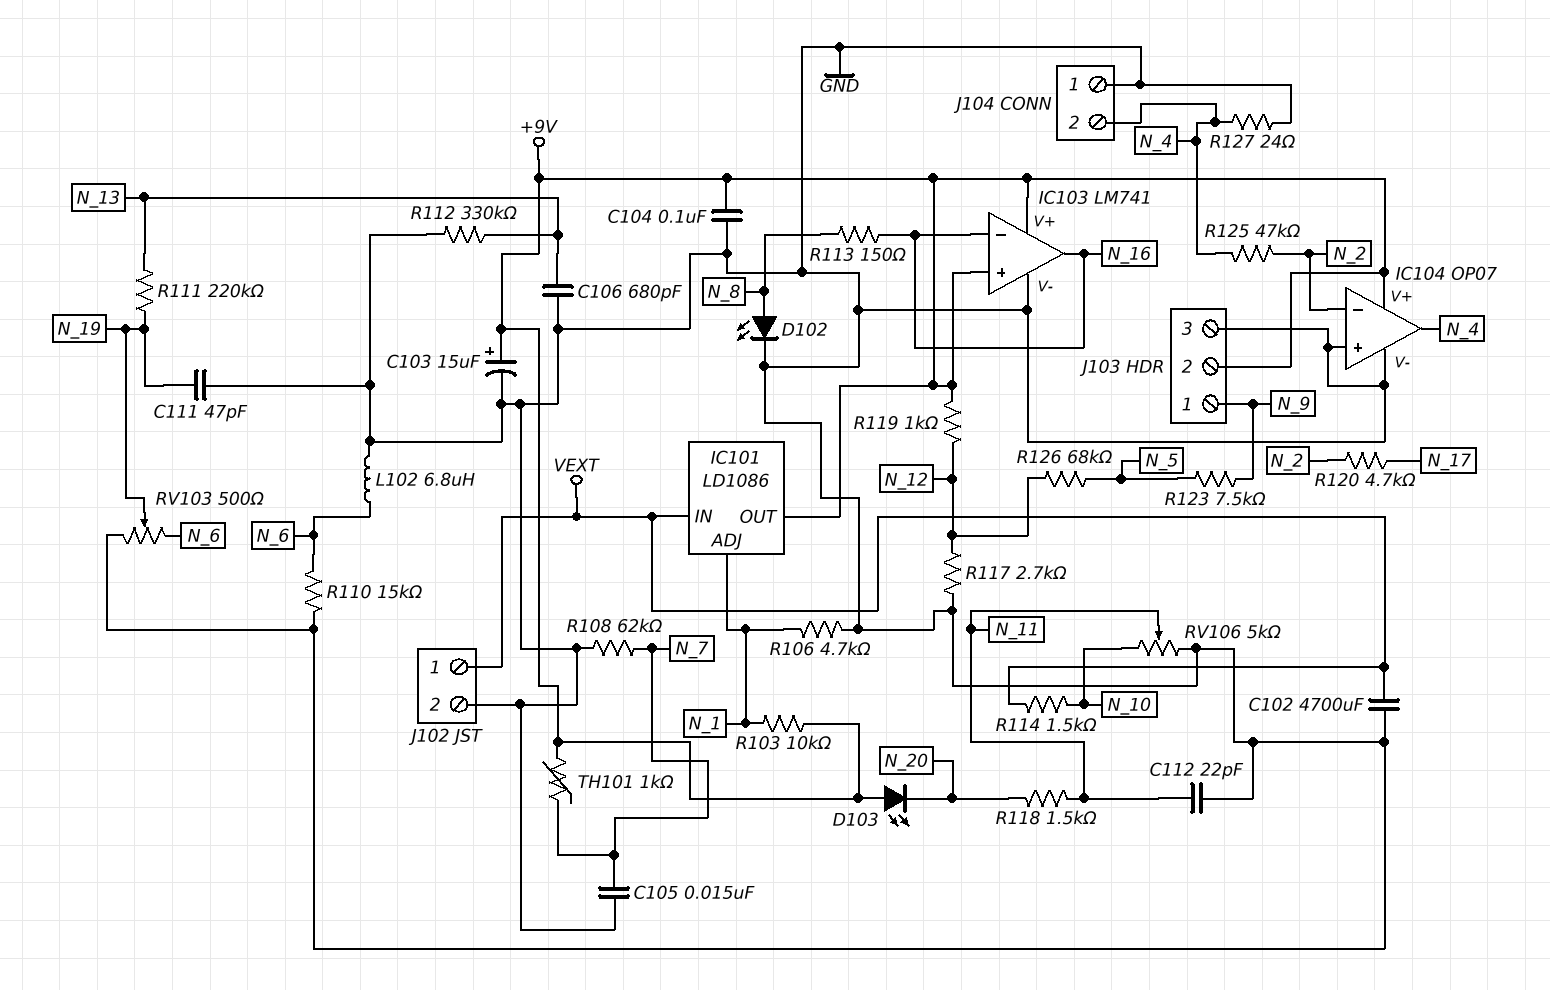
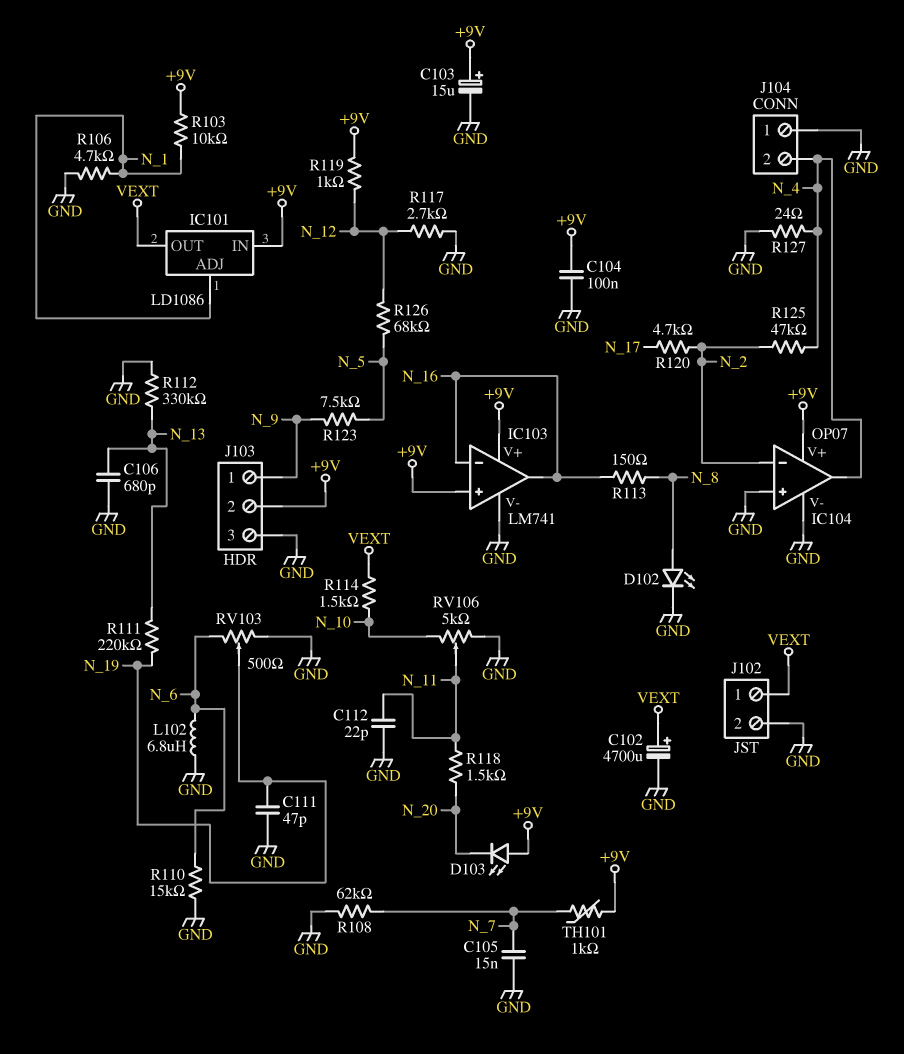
C102: 4700uF (GND, VEXT) -> 4700uF (plus VEXT, minus GND)
IC101 pin IN: VEXT -> +9V
IC101 pin OUT: +9V -> VEXT

